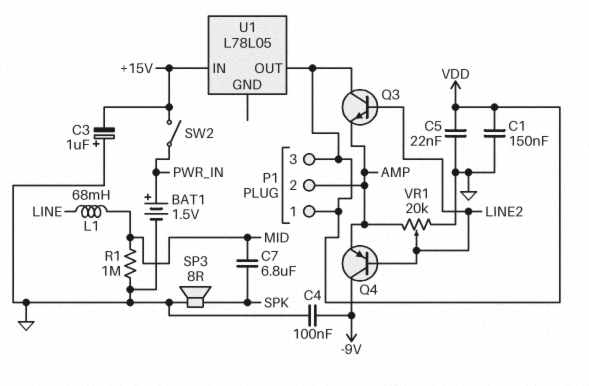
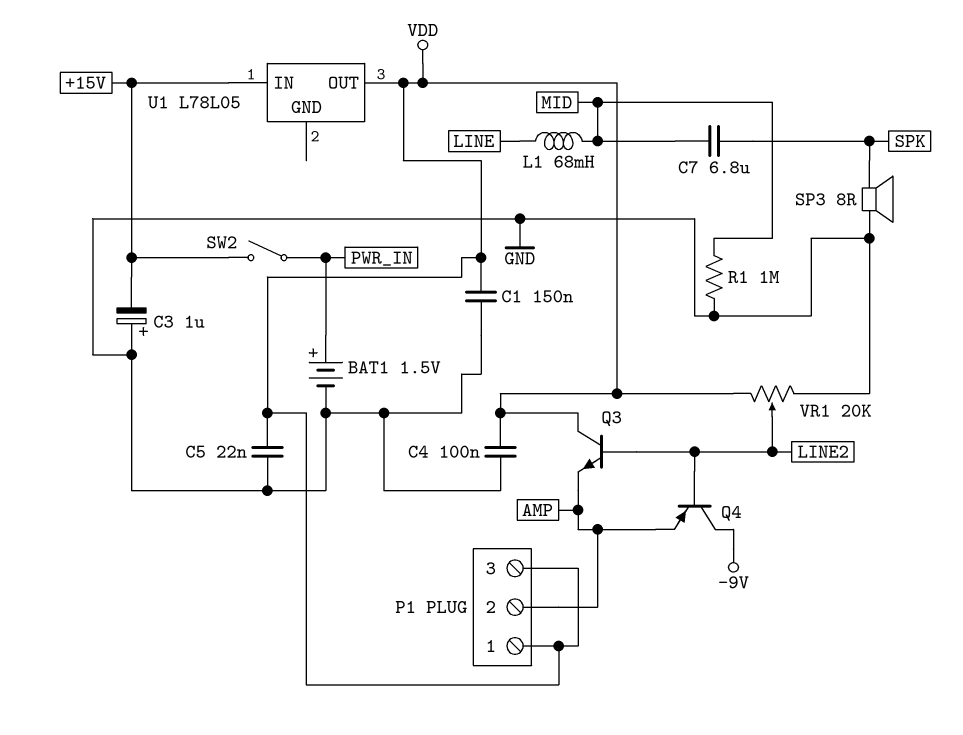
C4: 100nF (-9V, GND) -> 100nF (GND, VDD)
VR1: 20k (AMP, GND, wiper LINE2) -> 20k (GND, VDD, wiper LINE2)

